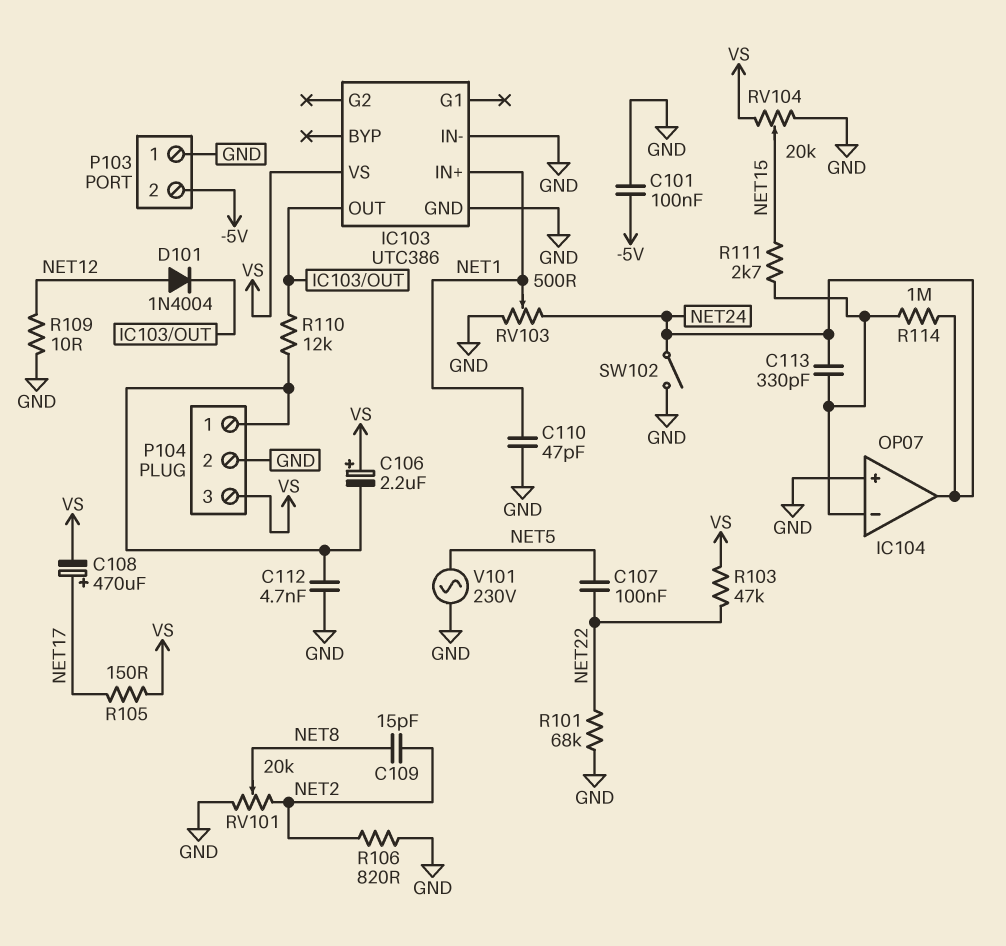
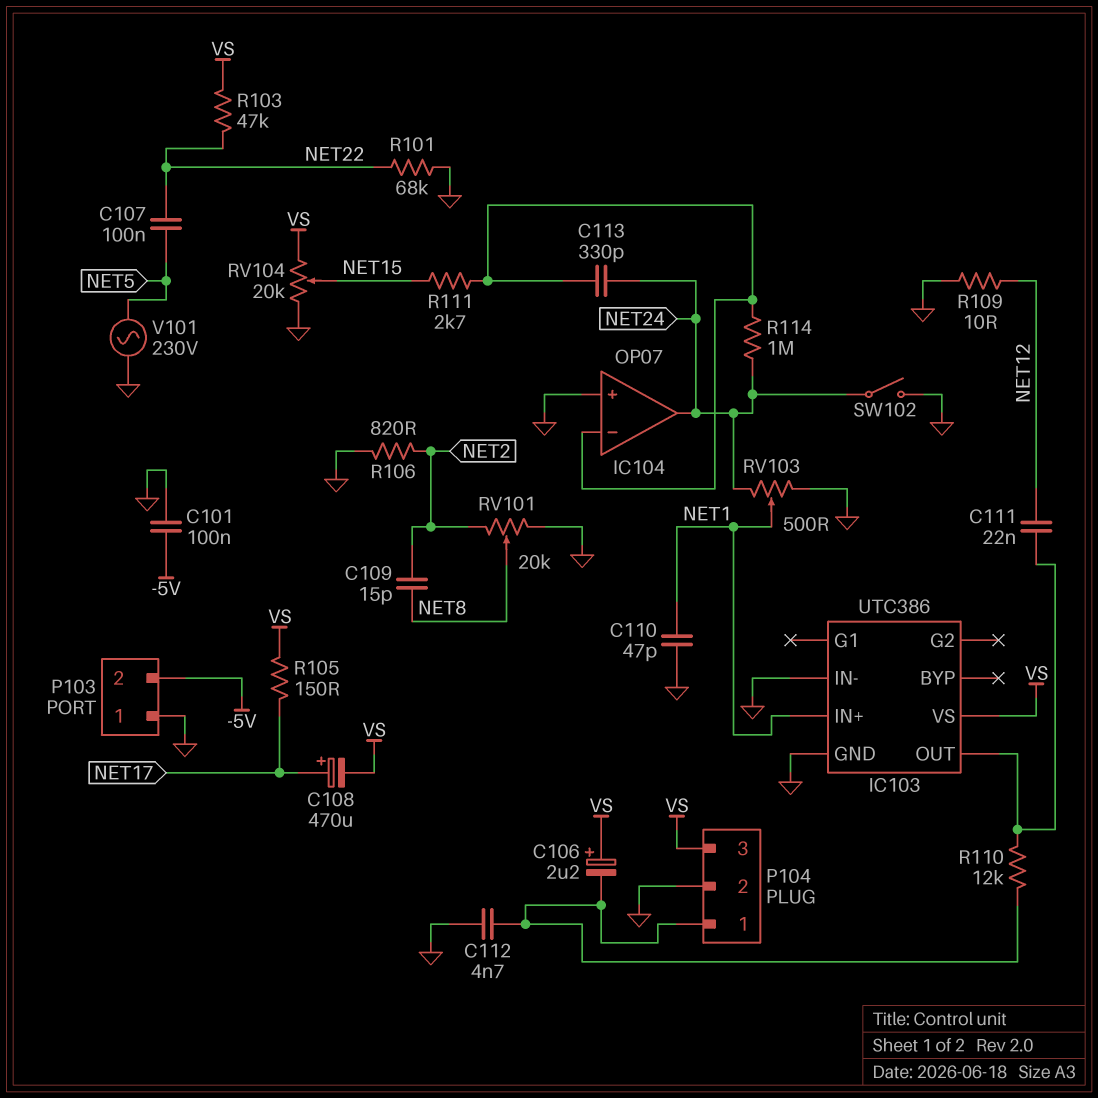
C111: none -> 22nF (IC103/OUT, NET12)
D101: diode 1N4004 (A NET12, K IC103/OUT) -> none

